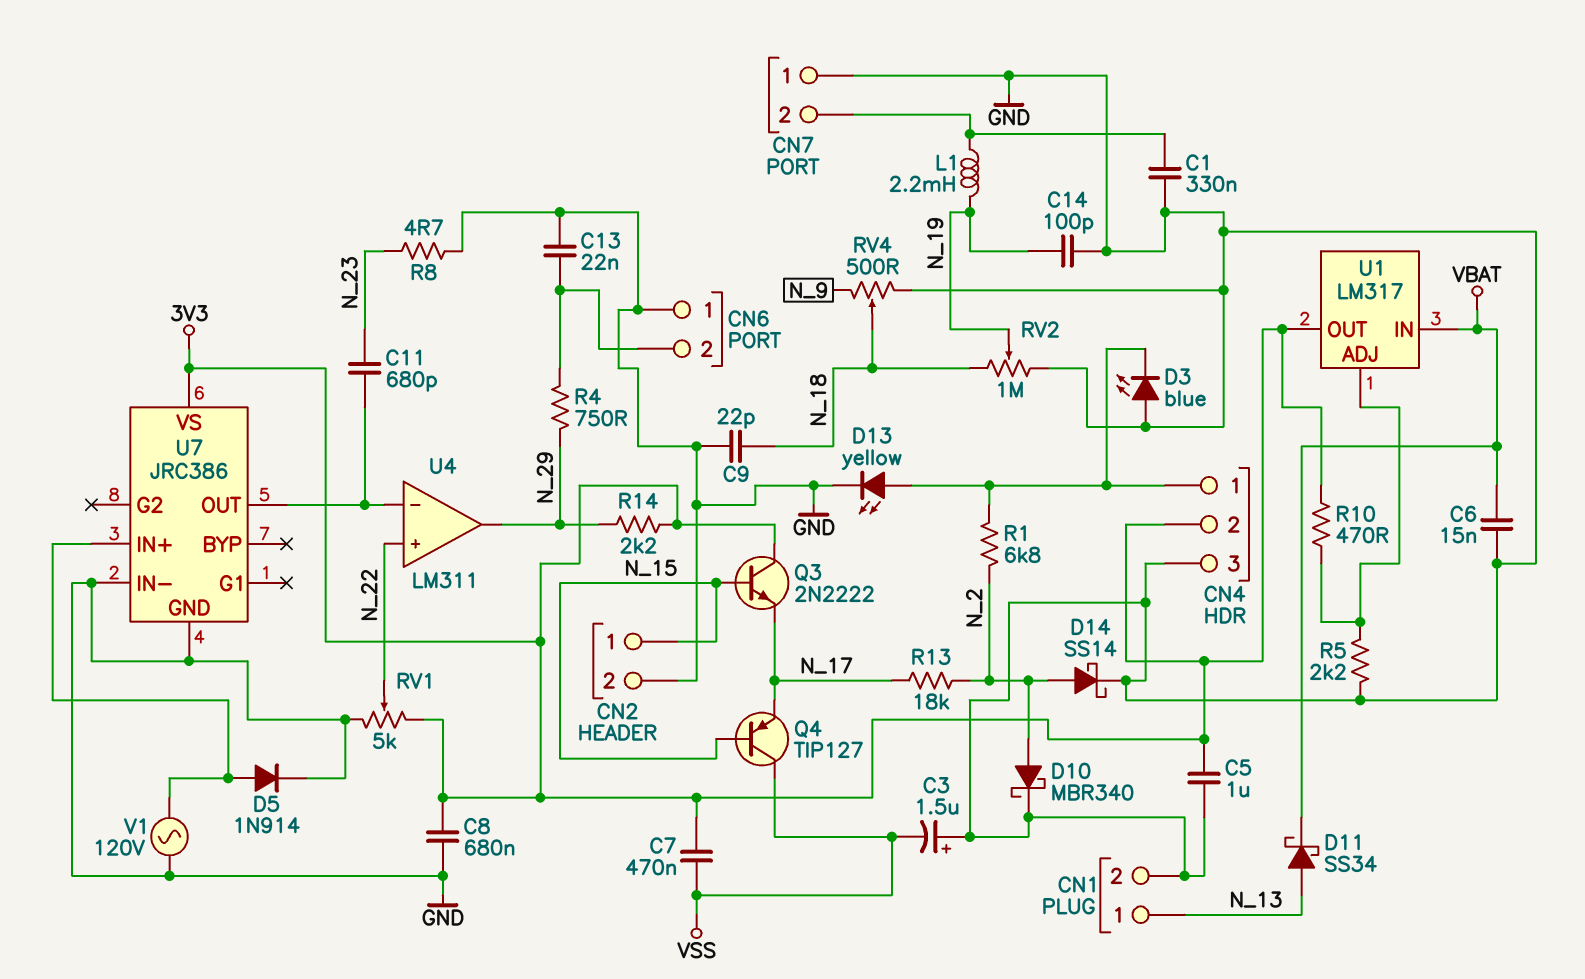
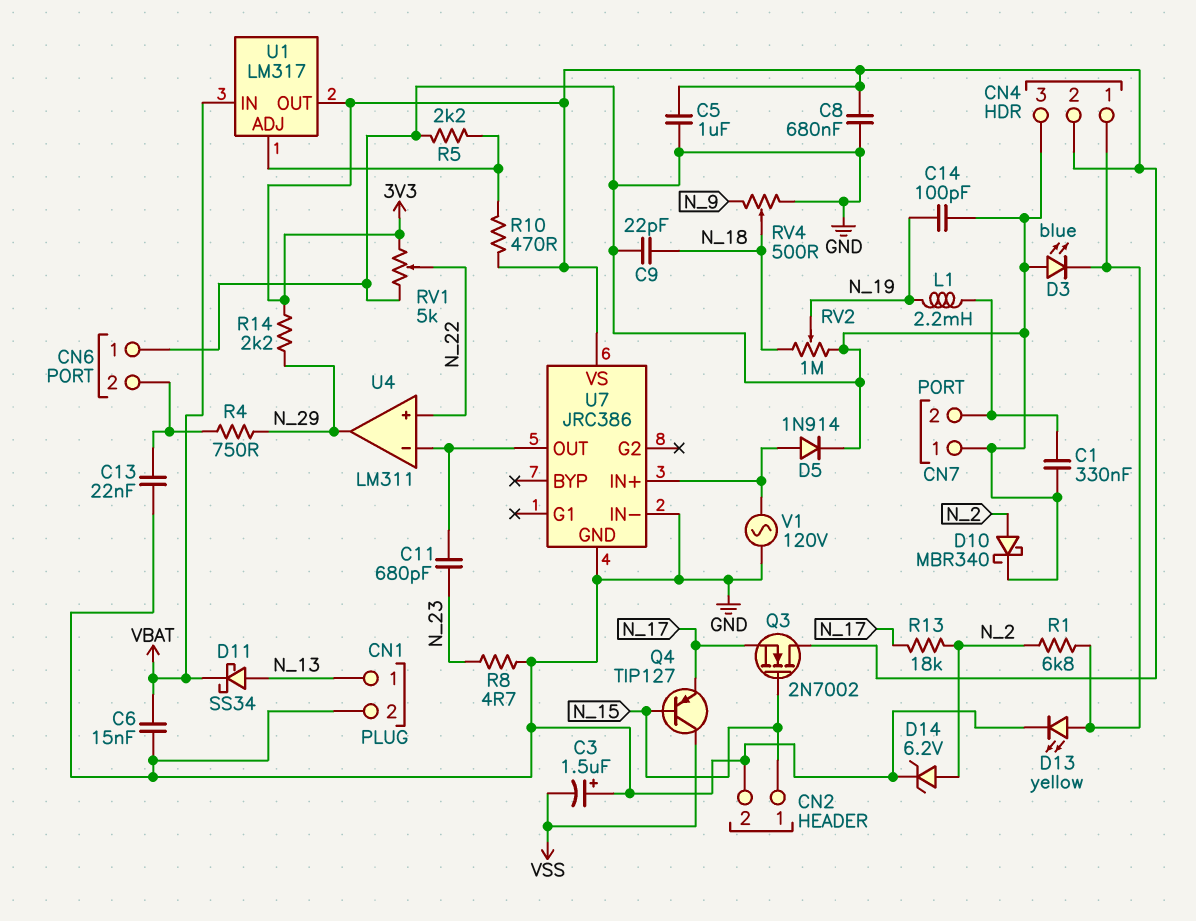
C7: 470nF (3V3, VSS) -> none
D14: schottky SS14 (A N_2, K GND) -> zener 6.2V (A N_2, K GND)
Q3: NPN 2N2222 (B N_15, C 3V3, E N_17) -> NMOS 2N7002 (G N_15, D 3V3, S N_17)

